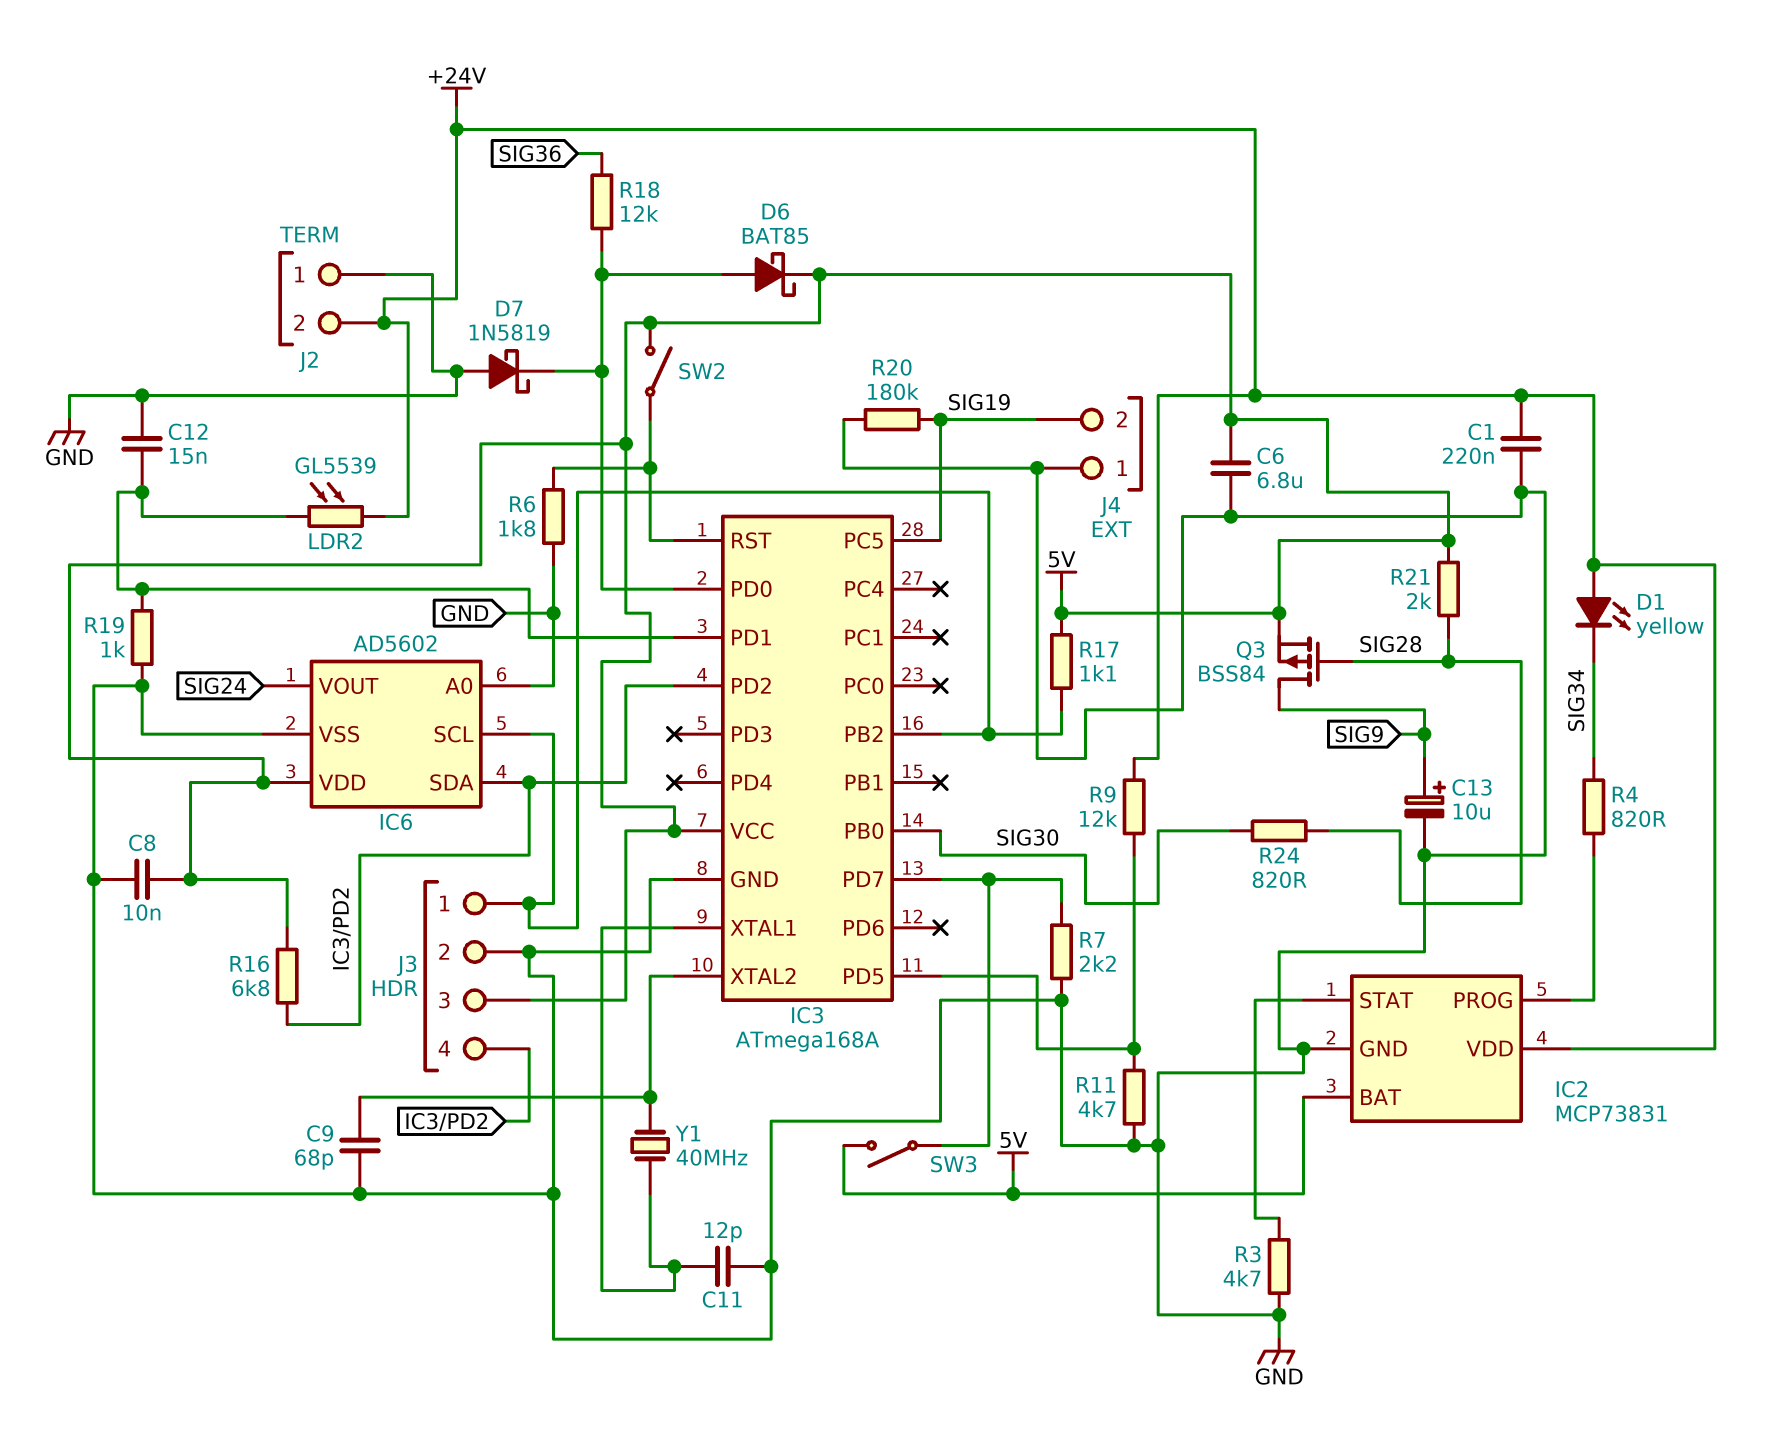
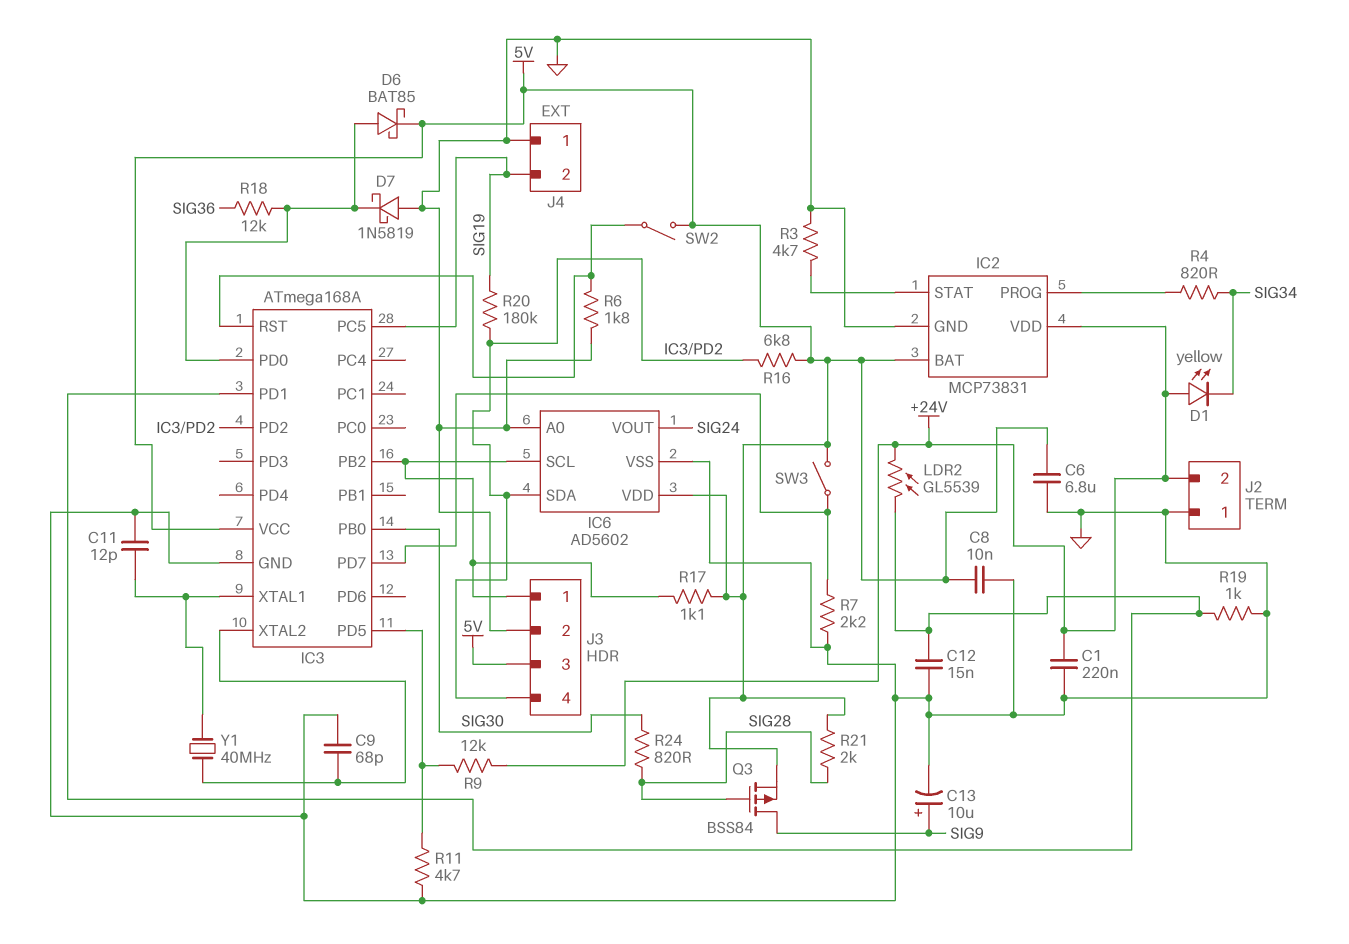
R20: 180k (GND, SIG19) -> 180k (IC3/PD2, SIG19)

